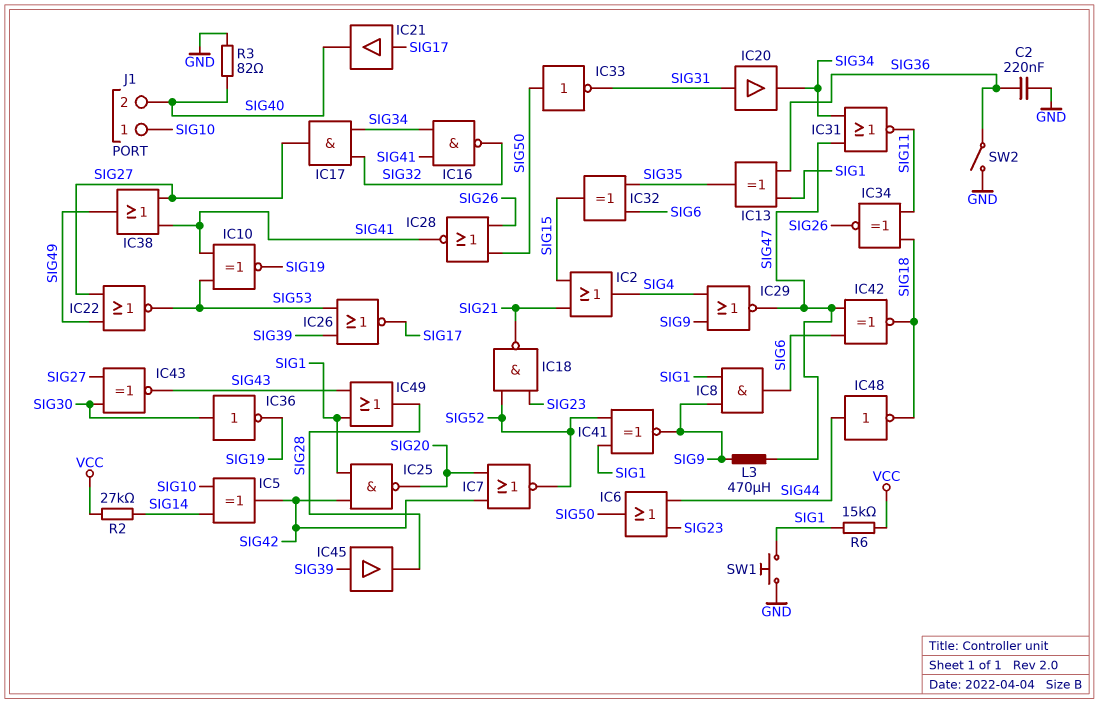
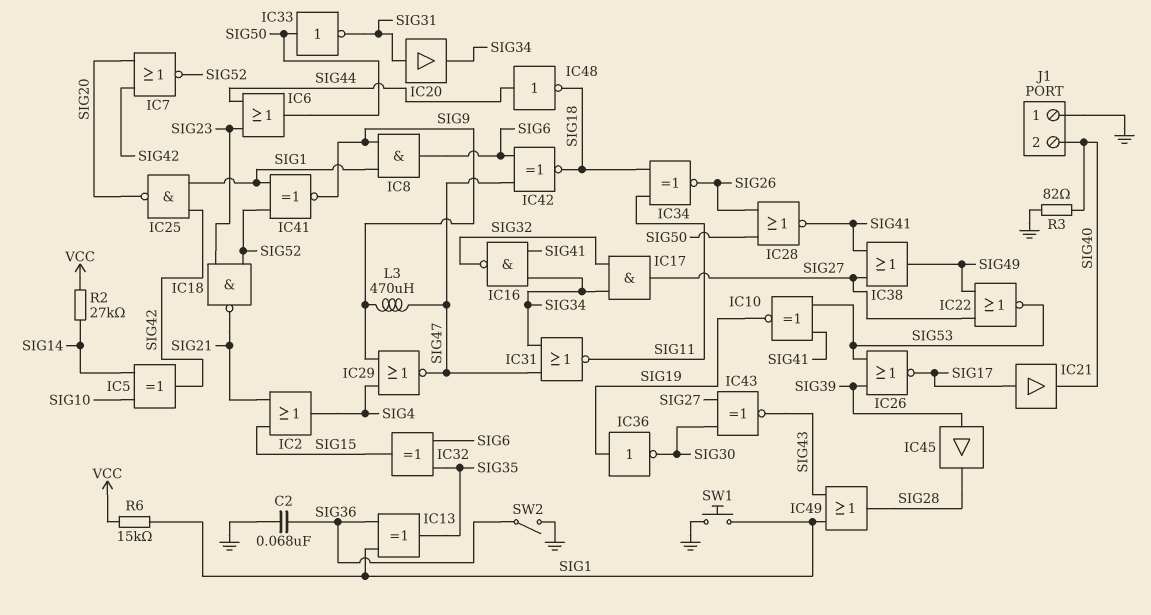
C2: 220nF (GND, SIG36) -> 68nF (GND, SIG36)
IC36: NOT (in SIG30, out SIG19) -> NOT (in SIG19, out SIG30)
J1 pin 1: SIG10 -> GND

